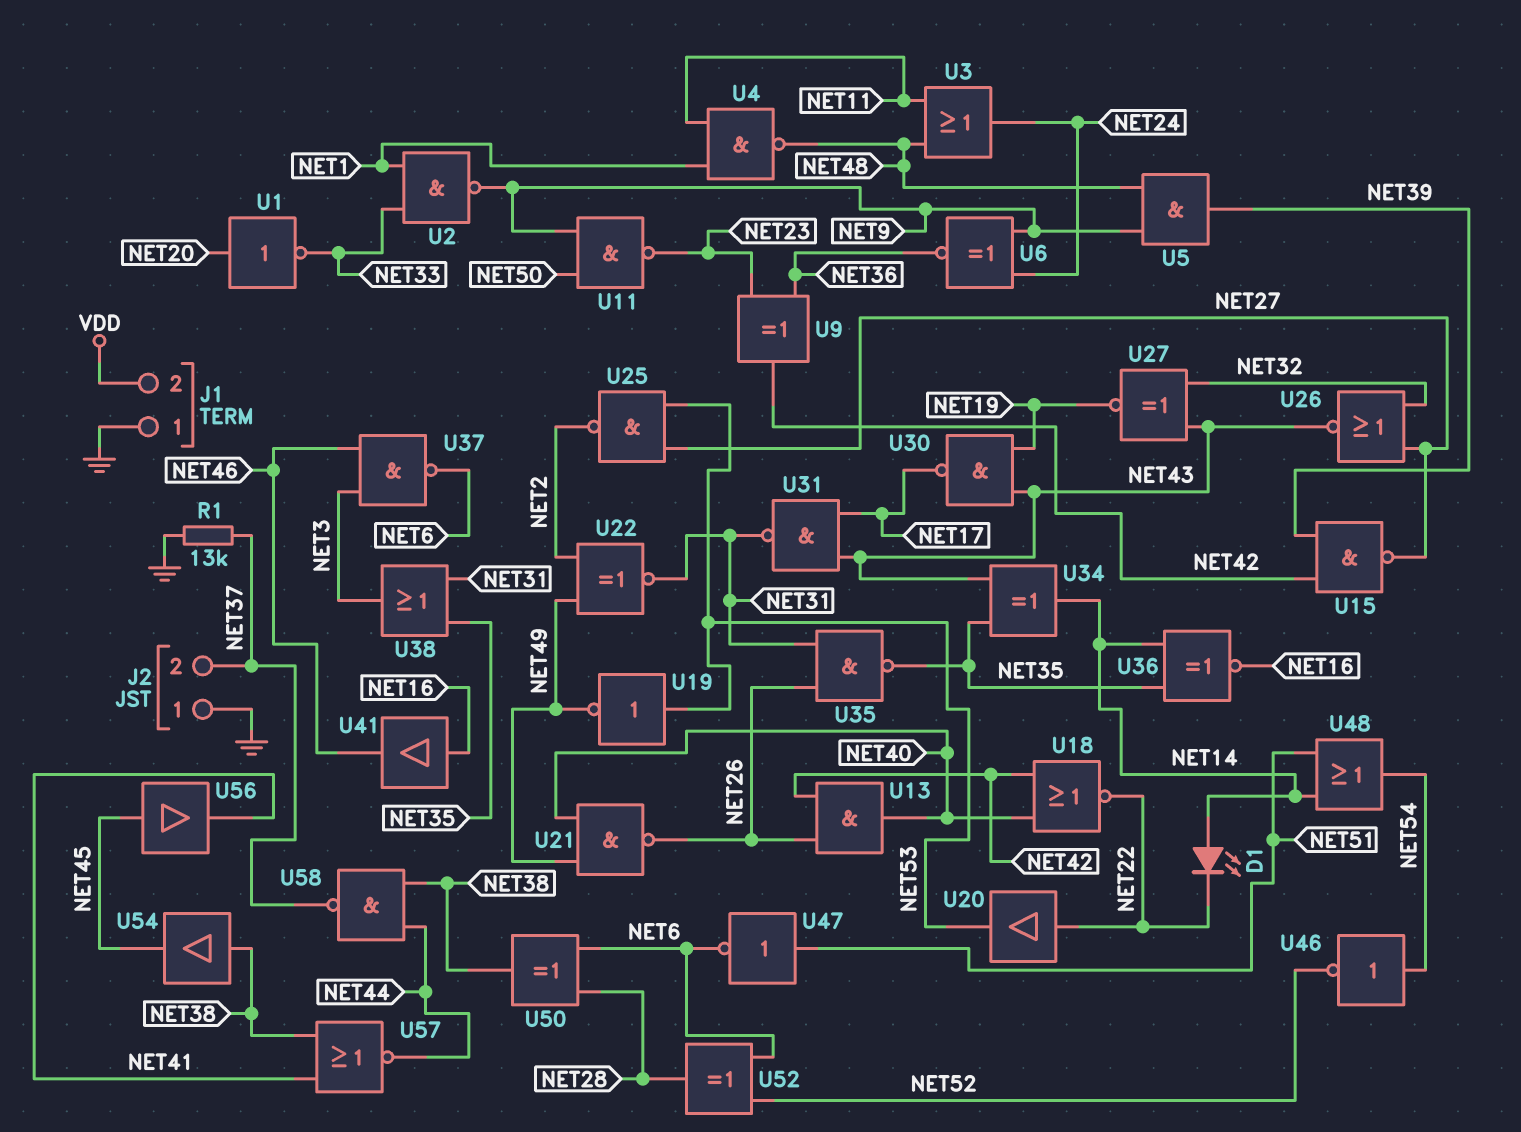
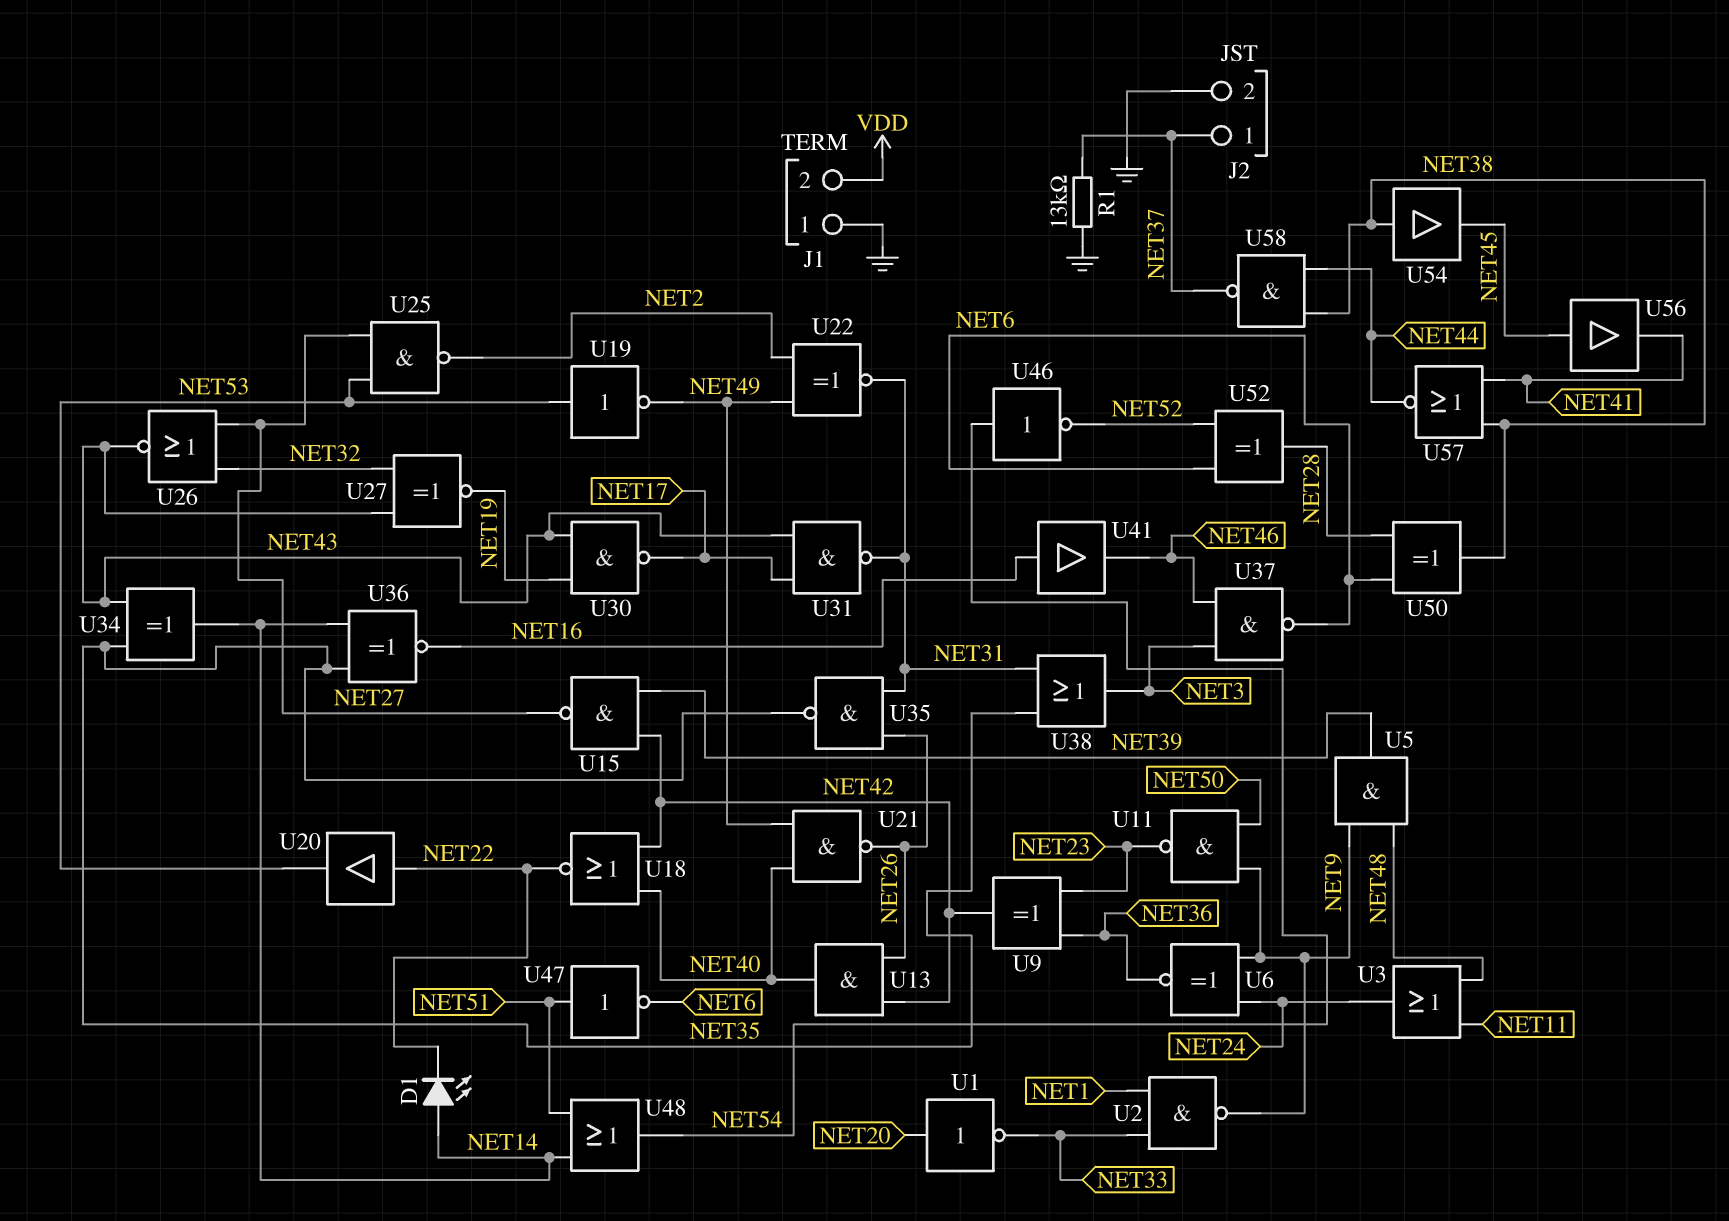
J2 pin 1: GND -> NET37
J2 pin 2: NET37 -> GND
U4: NAND (in NET1, in NET11, out NET48) -> none

